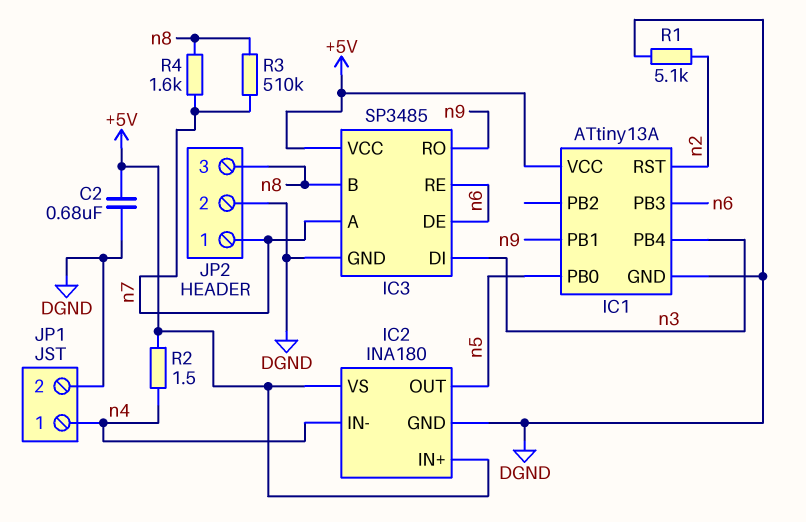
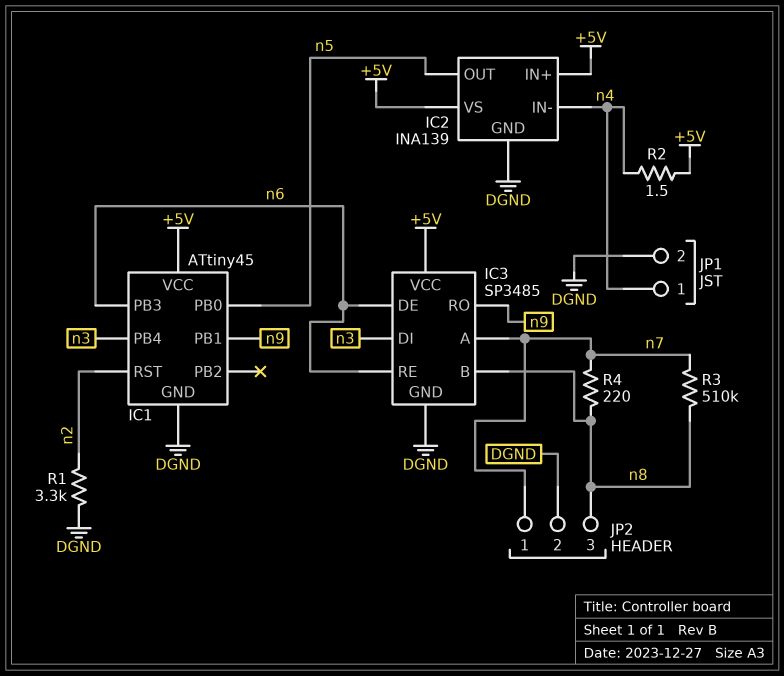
C2: 680nF (+5V, DGND) -> none
IC1: ATtiny13A -> ATtiny45
IC2: INA180 -> INA139
R1: 5.1k (DGND, n2) -> 3.3k (DGND, n2)
R4: 1.6k (n7, n8) -> 220 (n7, n8)

